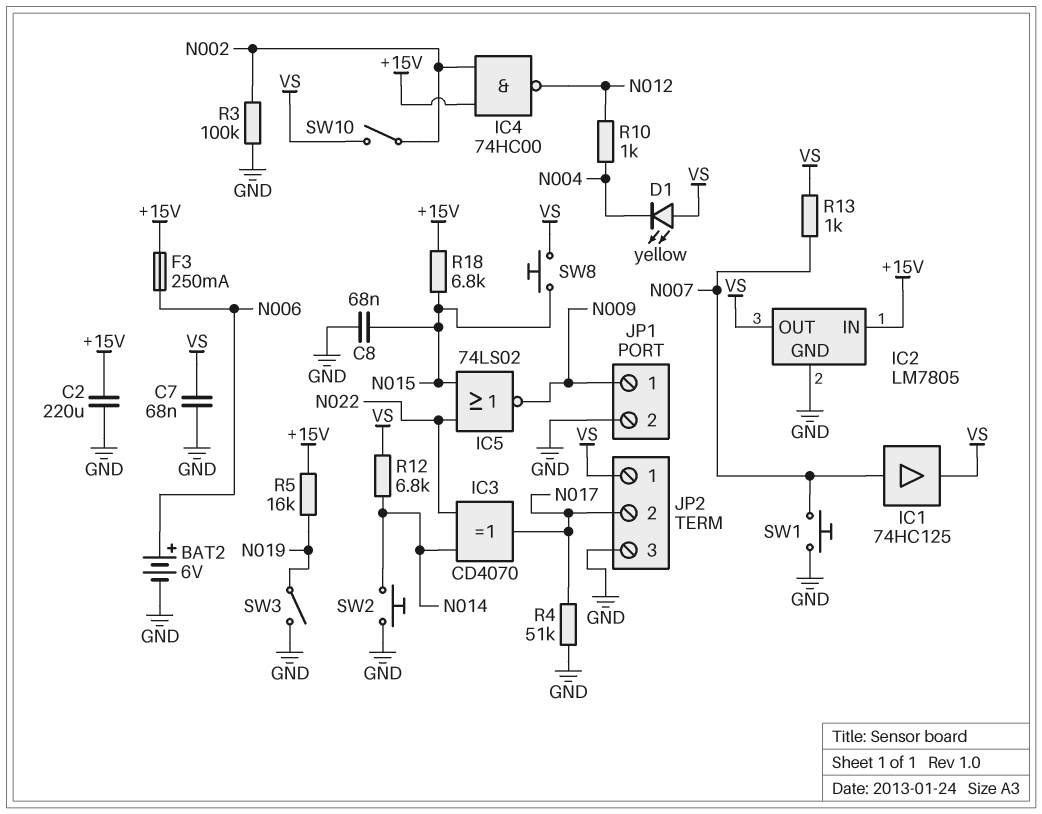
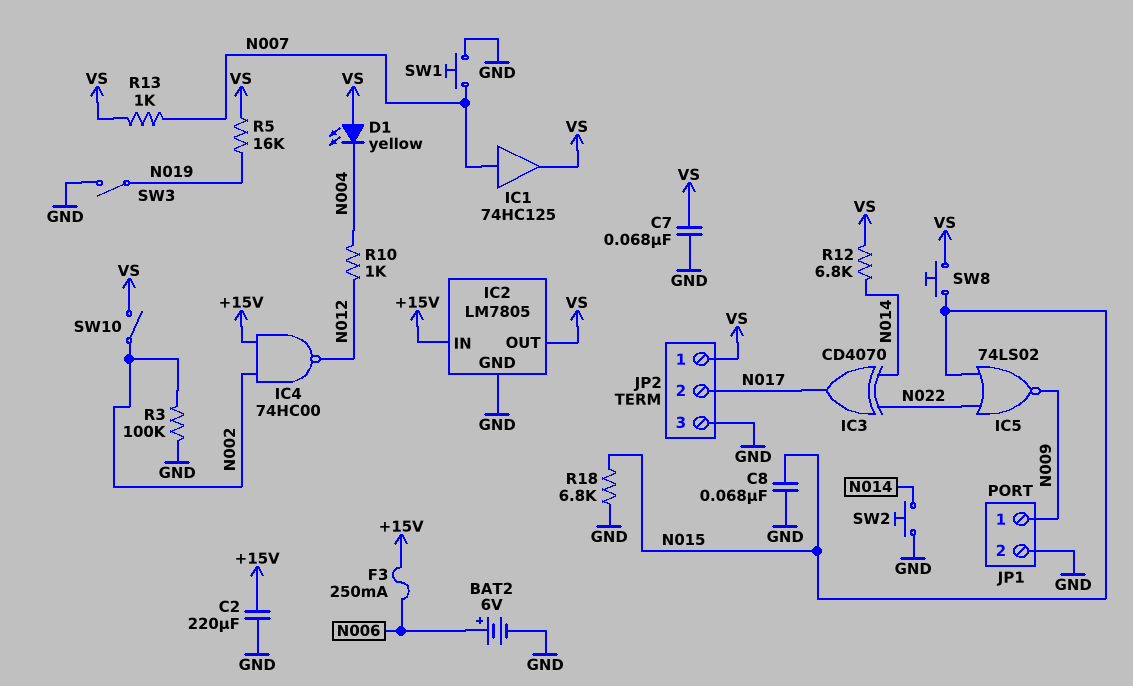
R4: 51k (GND, N017) -> none
R5: 16k (+15V, N019) -> 16k (N019, VS)
R18: 6.8k (+15V, N015) -> 6.8k (GND, N015)

